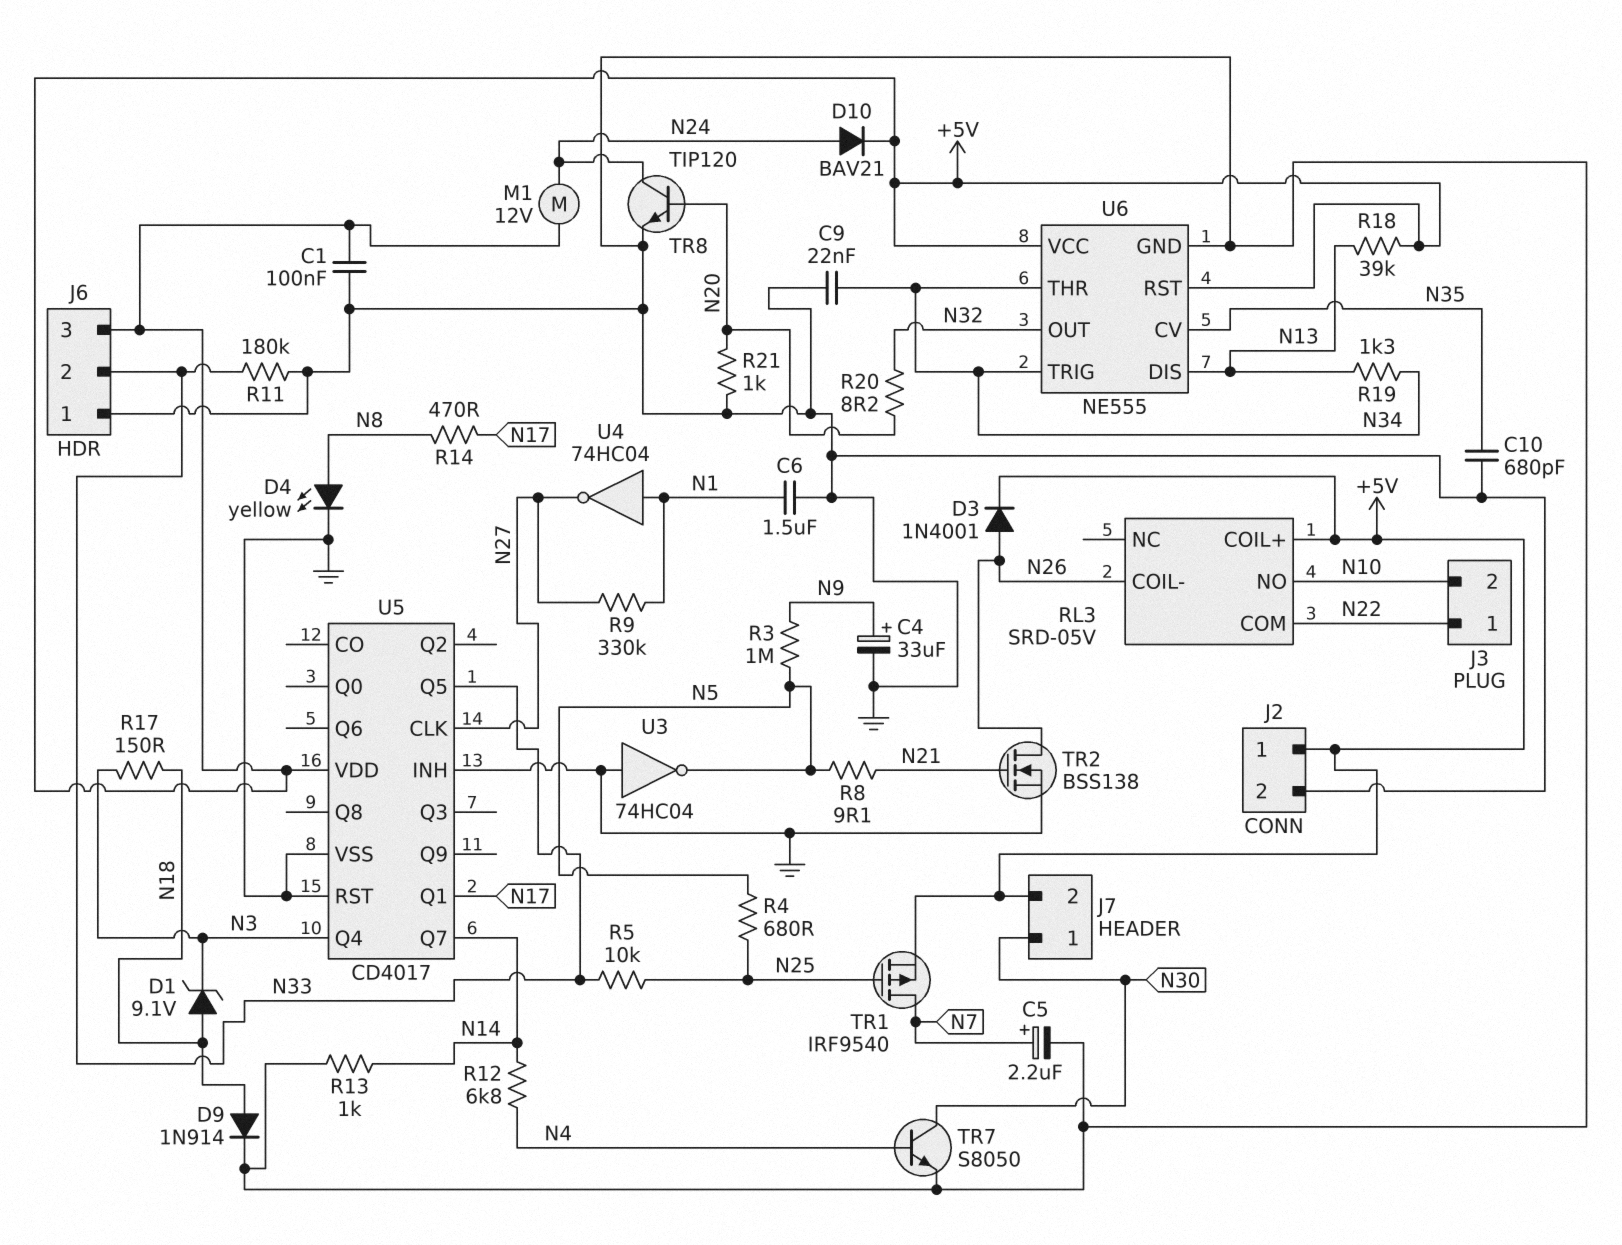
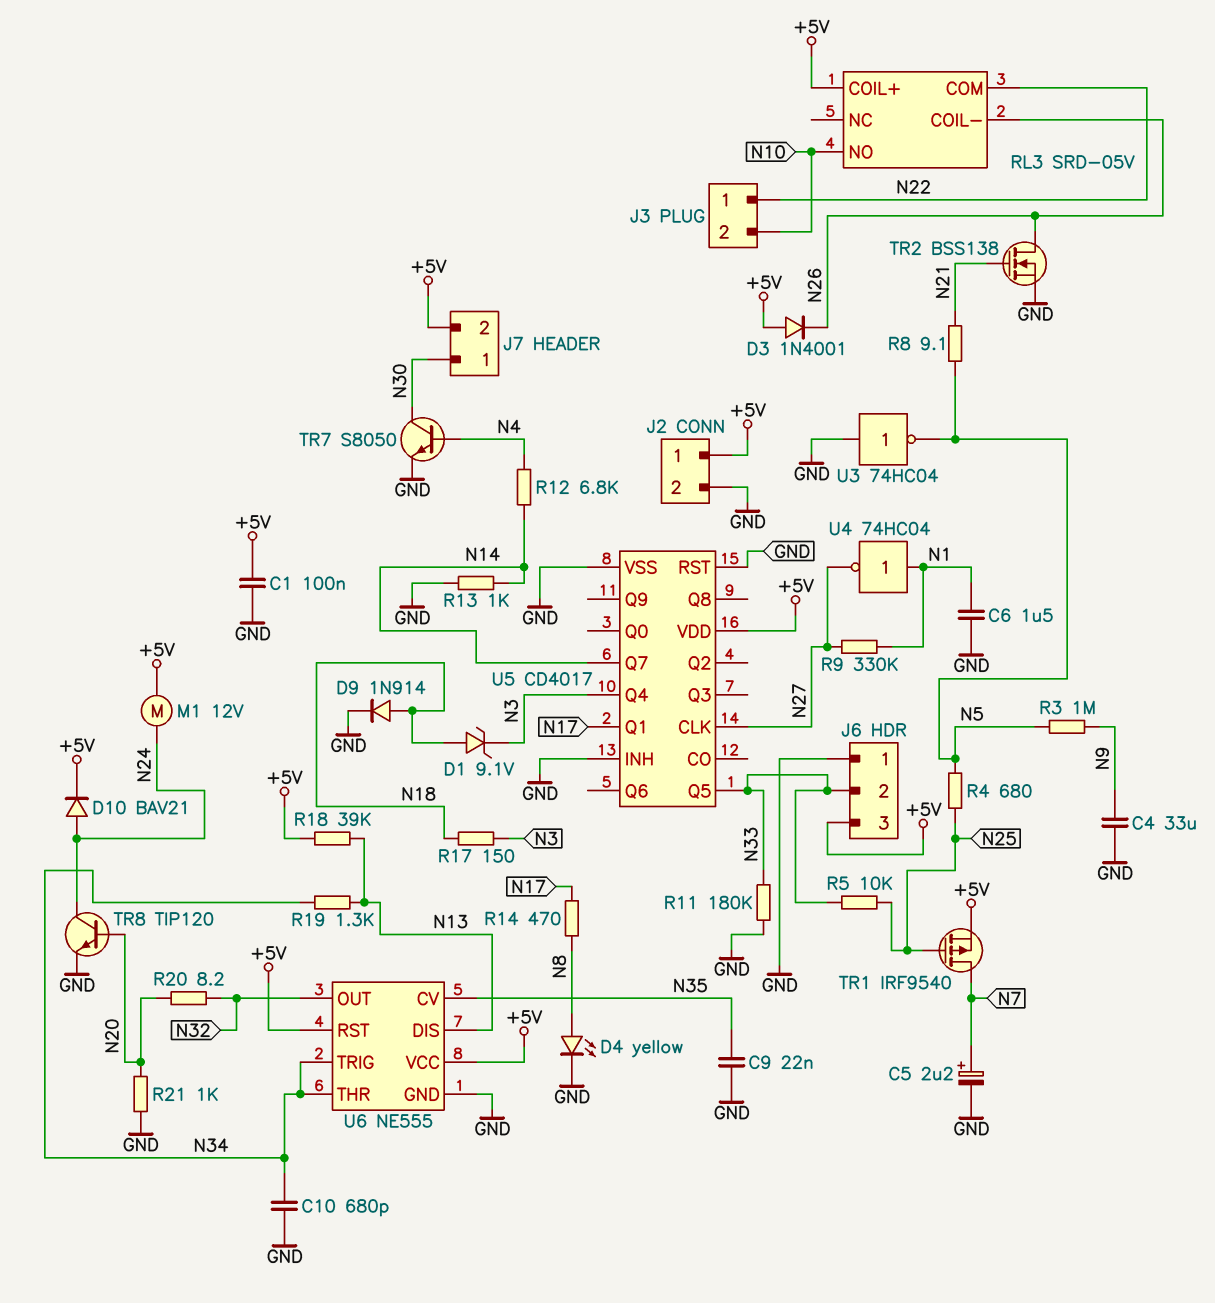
C4: 33uF (plus N9, minus GND) -> 33uF (GND, N9)
C9: 22nF (GND, N34) -> 22nF (GND, N35)
C10: 680pF (GND, N35) -> 680pF (GND, N34)
D3: diode 1N4001 (A N26, K +5V) -> diode 1N4001 (A +5V, K N26)

